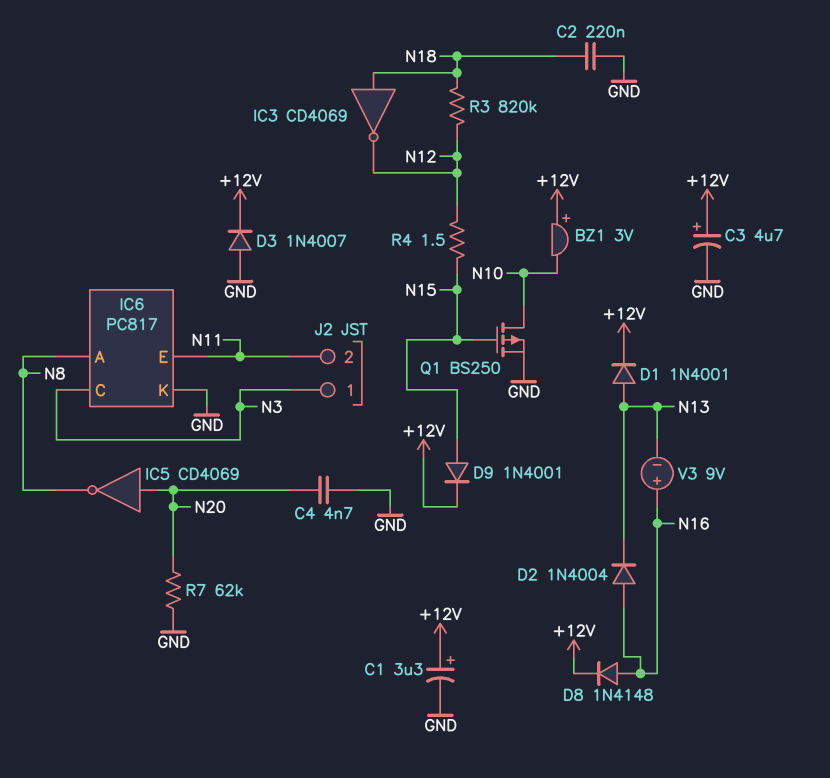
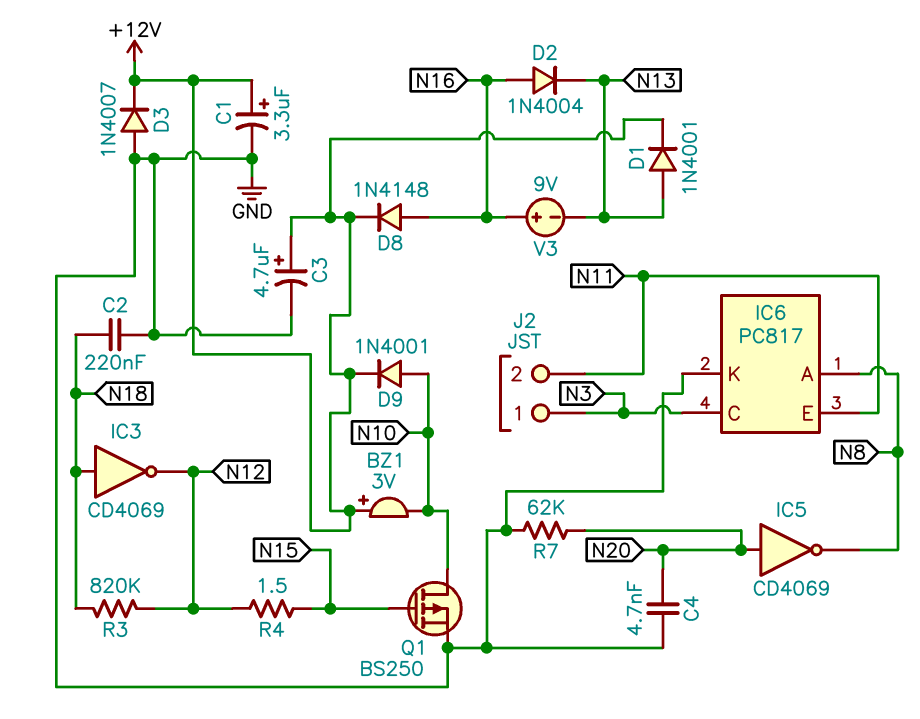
D9: diode 1N4001 (A N15, K +12V) -> diode 1N4001 (A N10, K +12V)

